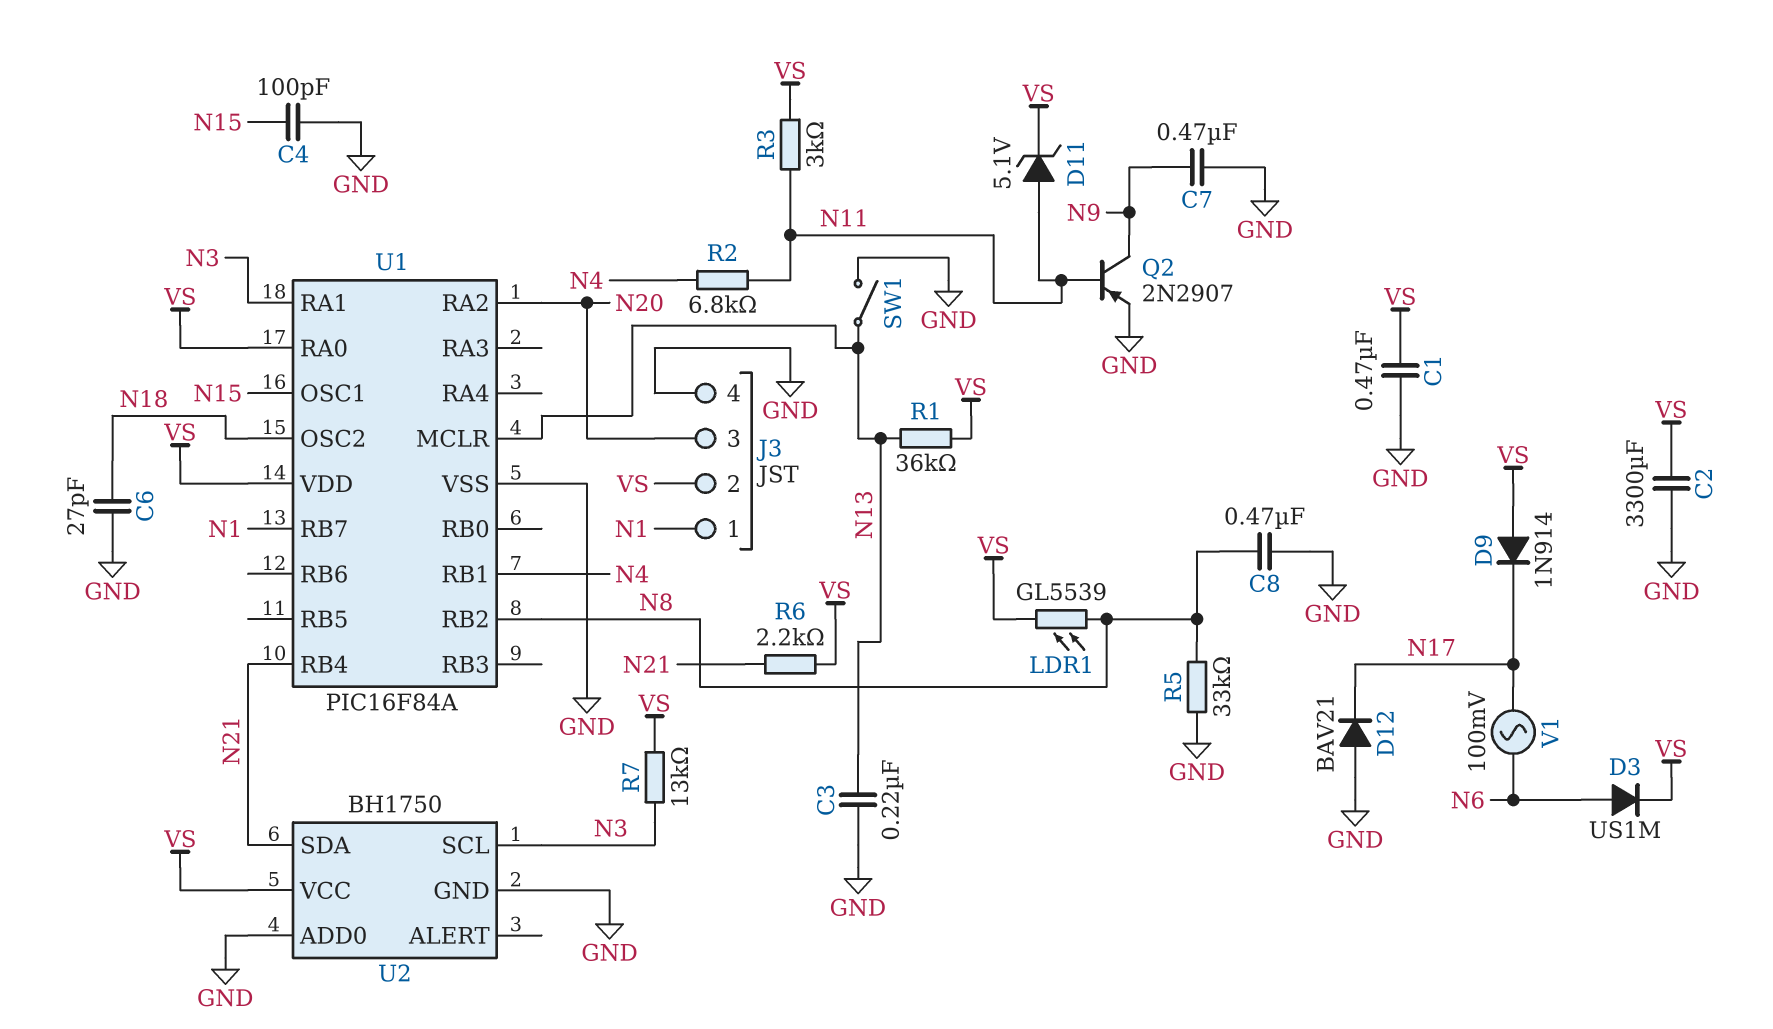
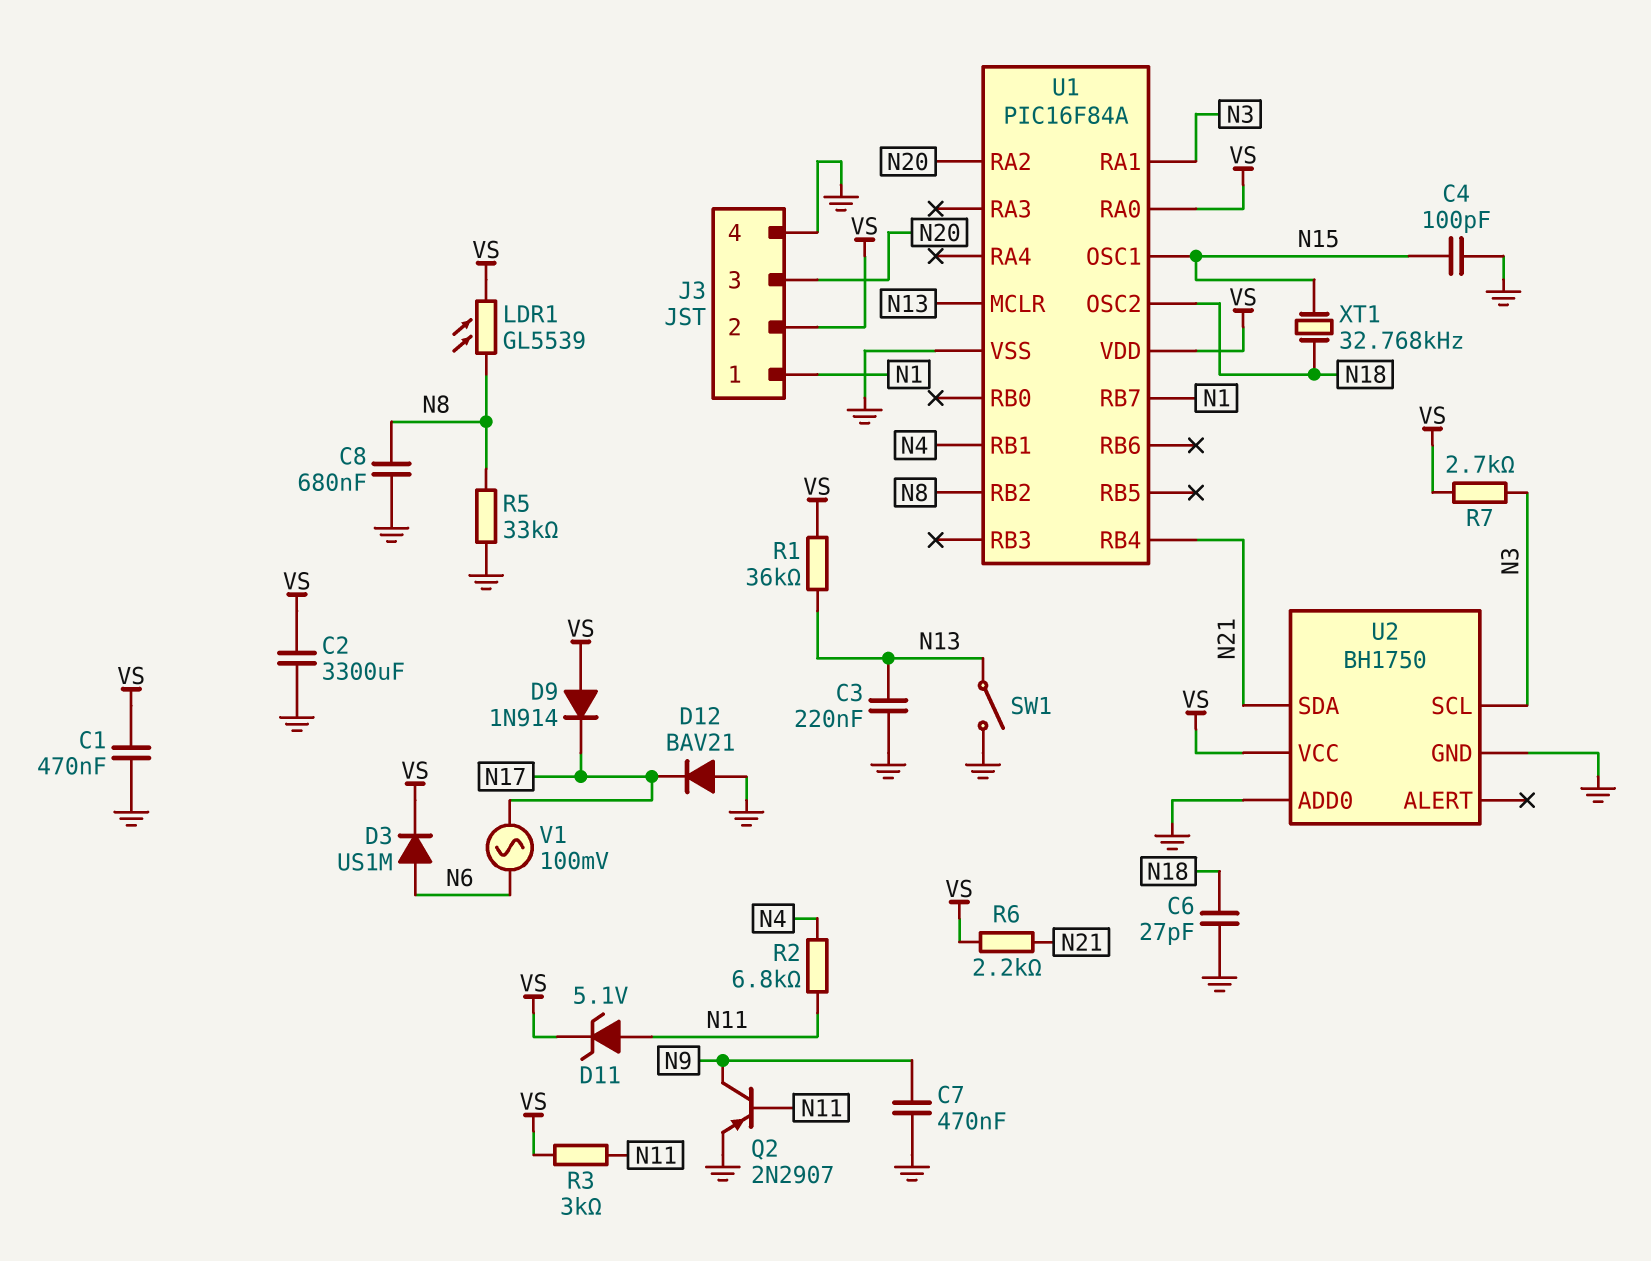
C8: 470nF (GND, N8) -> 680nF (GND, N8)
R7: 13k (N3, VS) -> 2.7k (N3, VS)
XT1: none -> 32.768kHz (N15, N18)

